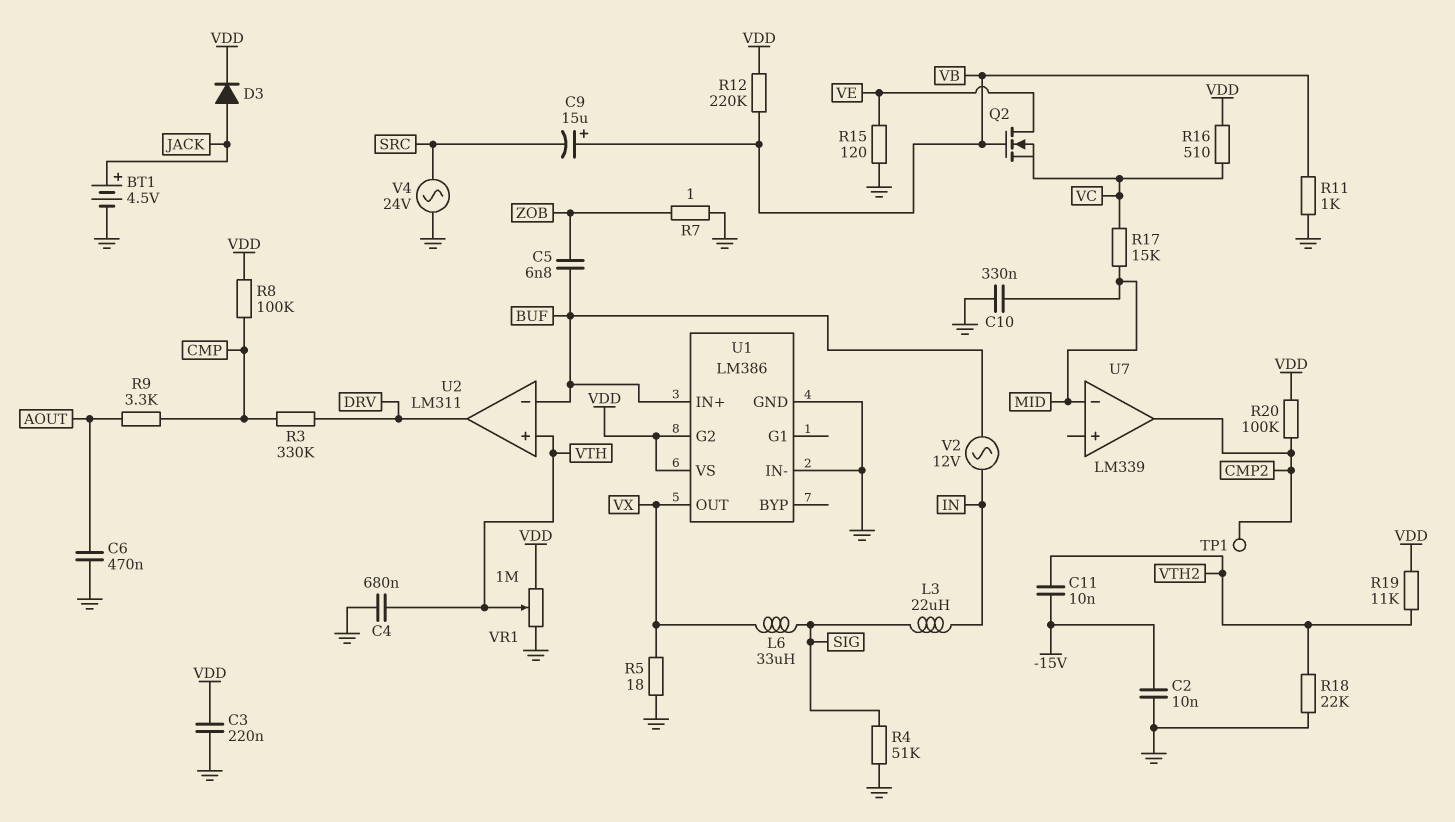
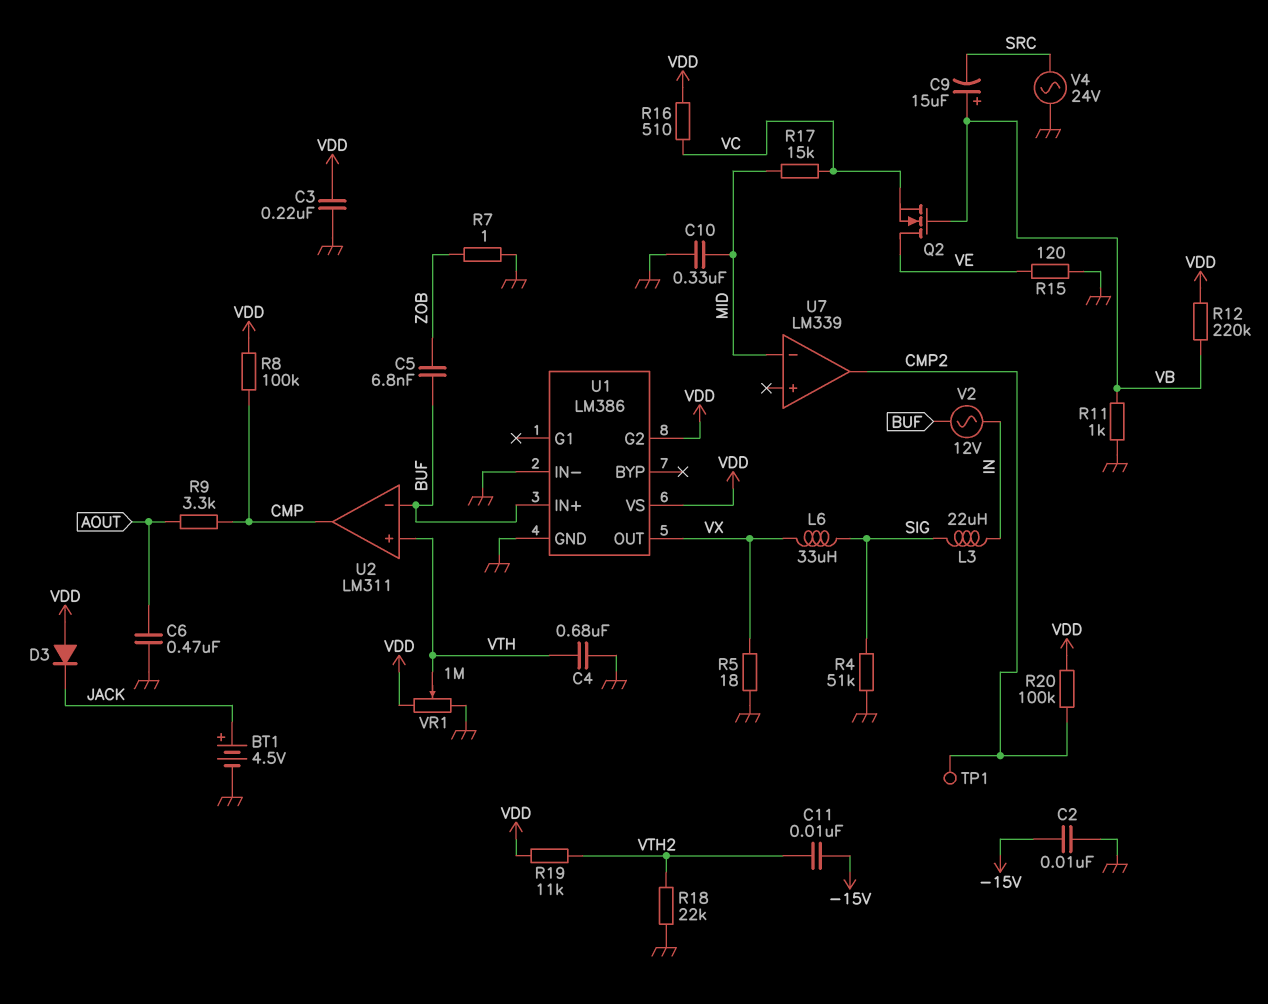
D3: diode (A JACK, K VDD) -> diode (A VDD, K JACK)
R3: 330k (CMP, DRV) -> none
U2 pin out: DRV -> CMP

